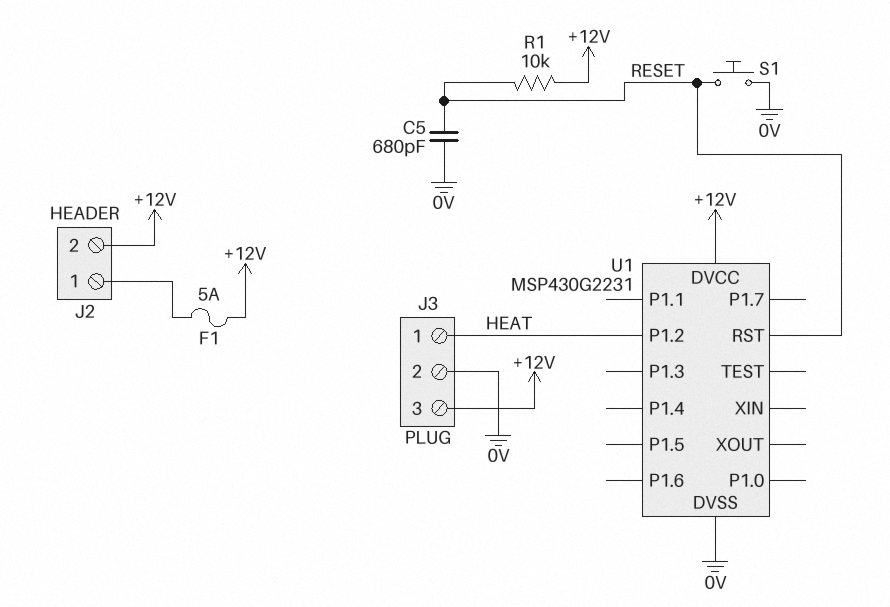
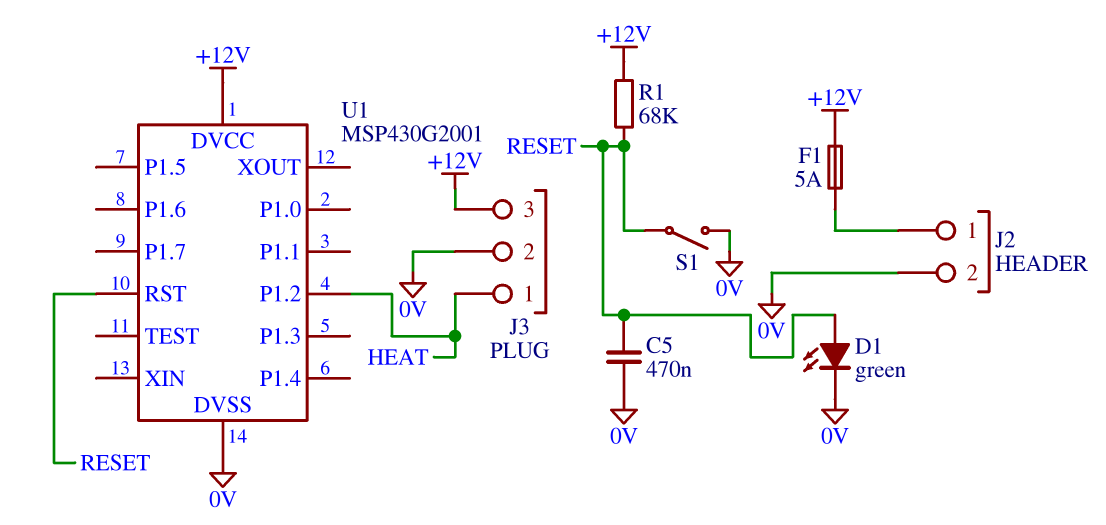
C5: 680pF (0V, RESET) -> 470nF (0V, RESET)
D1: none -> LED green (A RESET, K 0V)
J2 pin 2: +12V -> 0V
R1: 10k (+12V, RESET) -> 68k (+12V, RESET)
S1: button (0V, RESET) -> switch (0V, RESET)
U1: MSP430G2231 -> MSP430G2001

